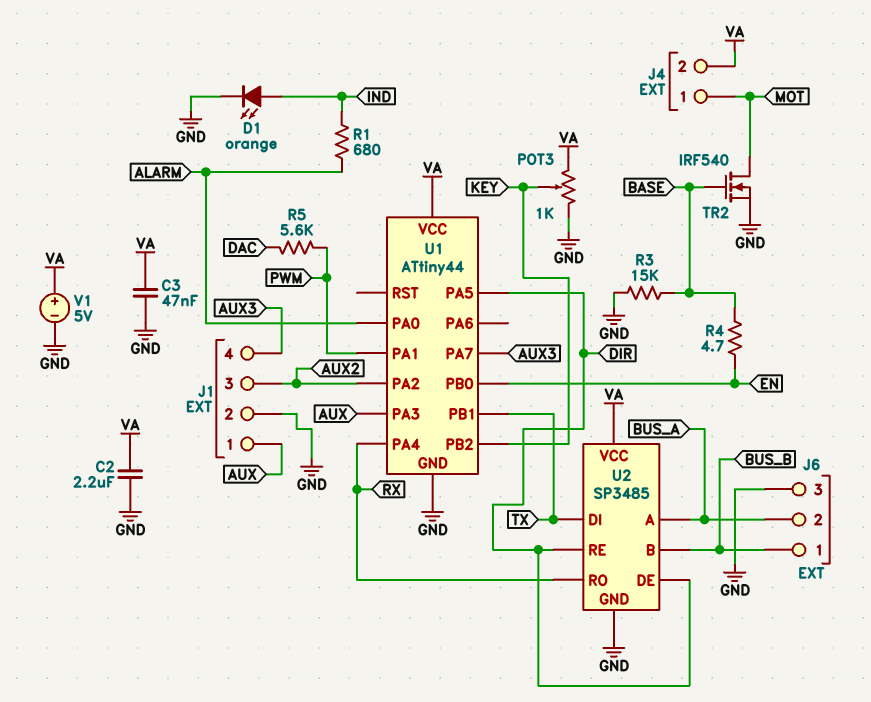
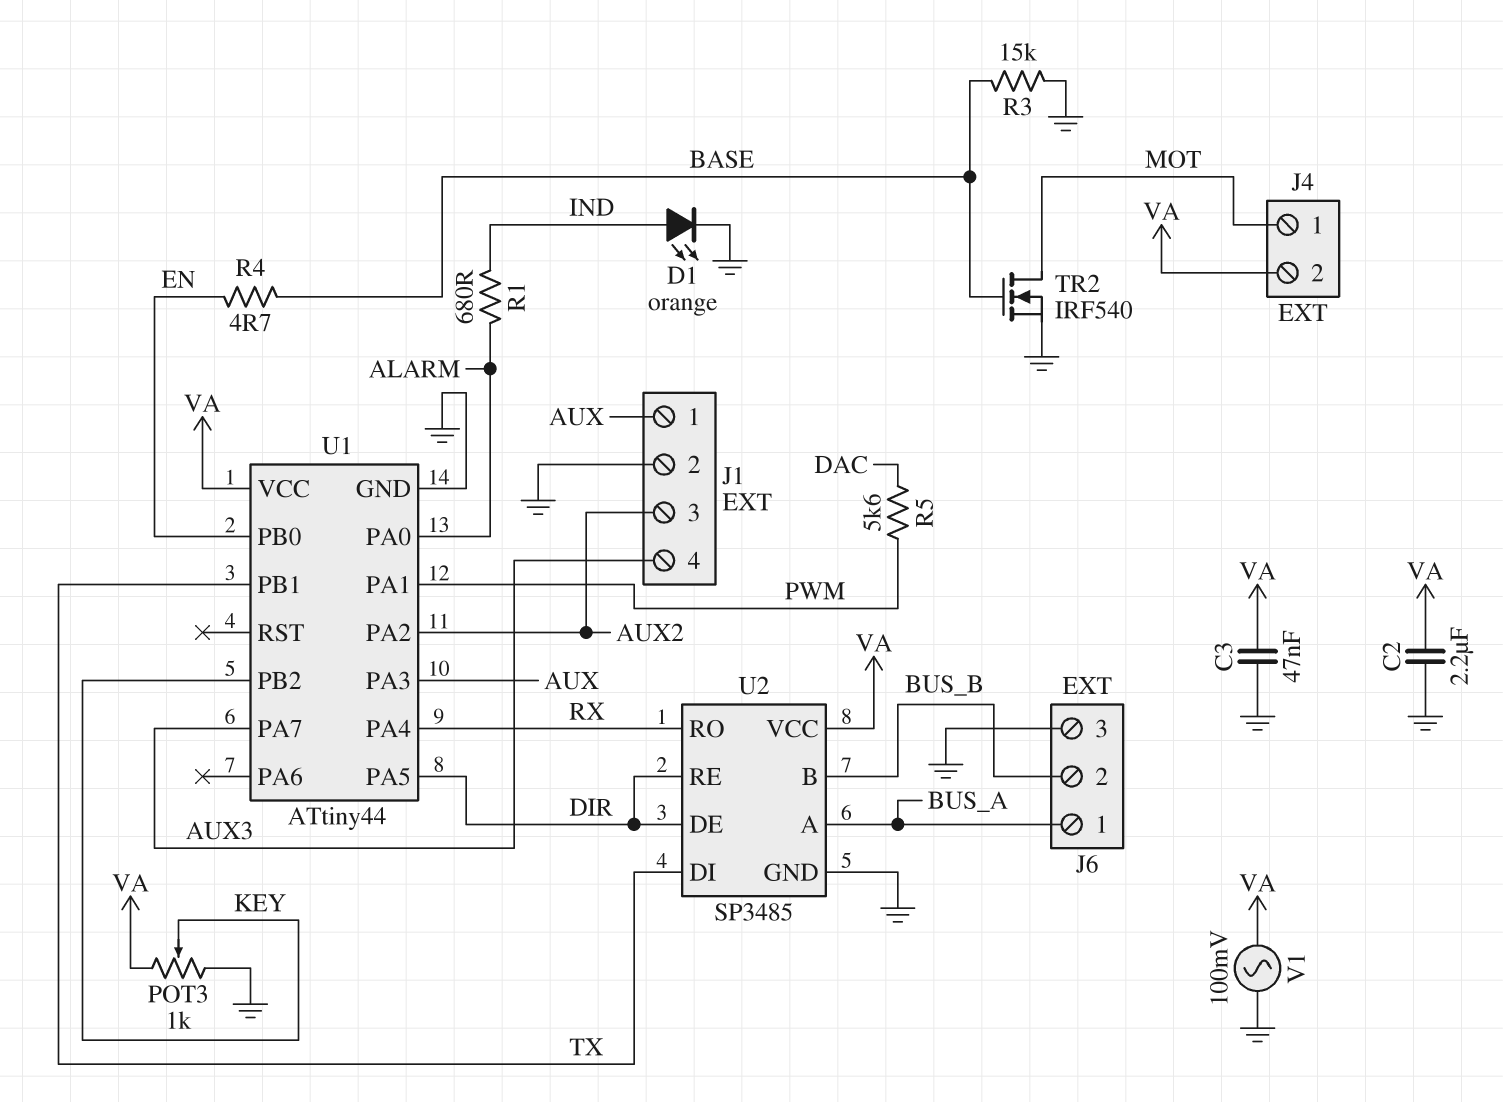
J6 pin 1: BUS_B -> BUS_A
J6 pin 2: BUS_A -> BUS_B
V1: 5V (plus VA, minus GND) -> AC 100mV (GND, VA)

